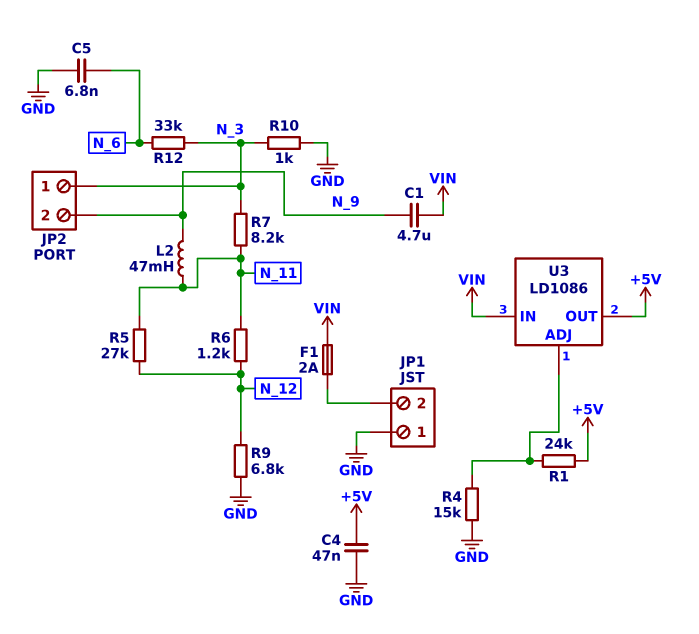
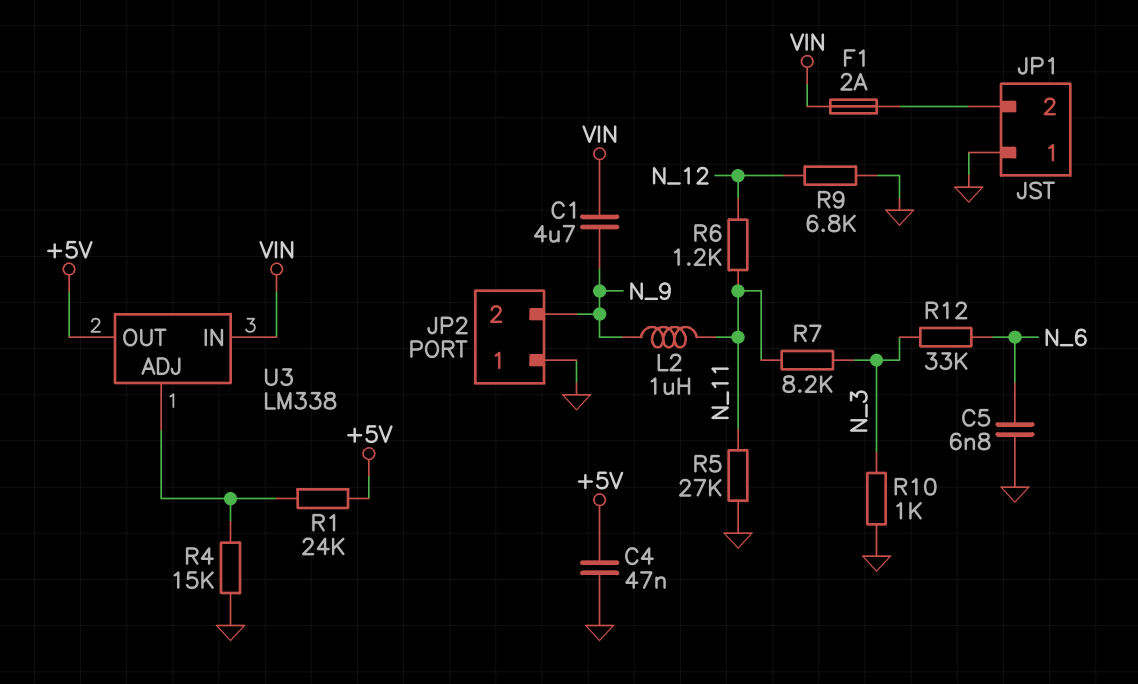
JP2 pin 1: N_3 -> GND
L2: 47mH (N_9, N_11) -> 1uH (N_9, N_11)
R5: 27k (N_11, N_12) -> 27k (GND, N_11)
U3: LD1086 -> LM338

